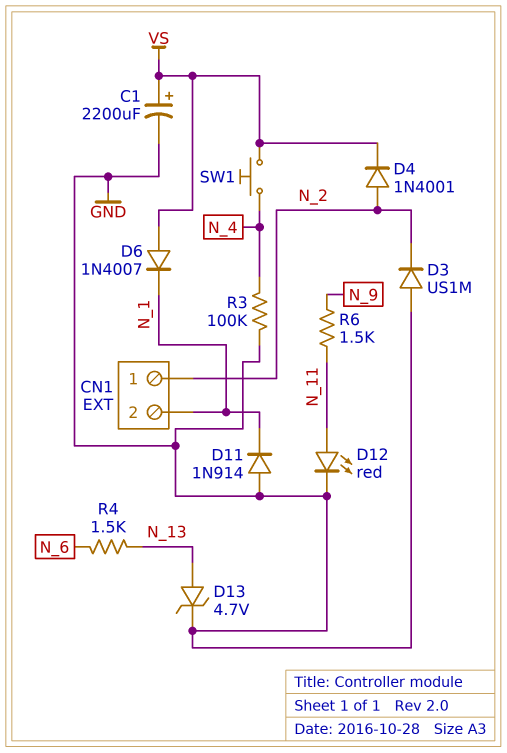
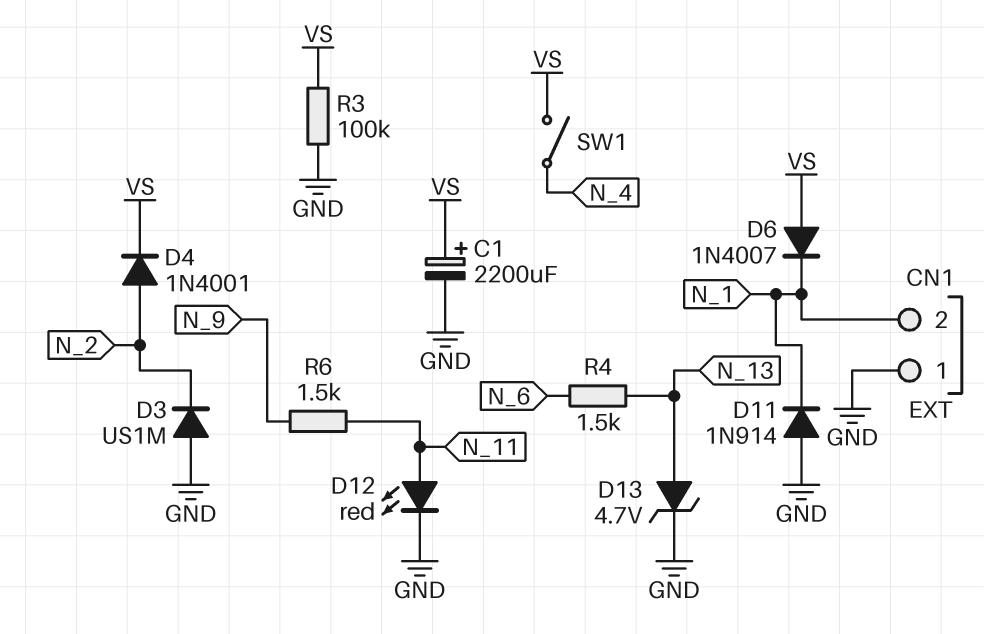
CN1 pin 1: N_2 -> GND
R3: 100k (GND, N_4) -> 100k (GND, VS)
SW1: button (N_4, VS) -> switch (N_4, VS)

